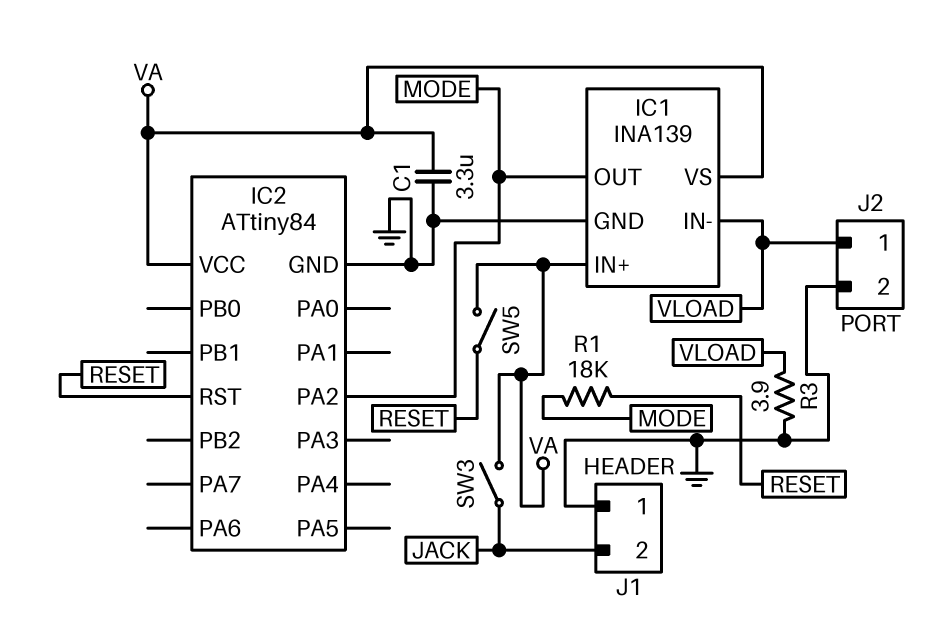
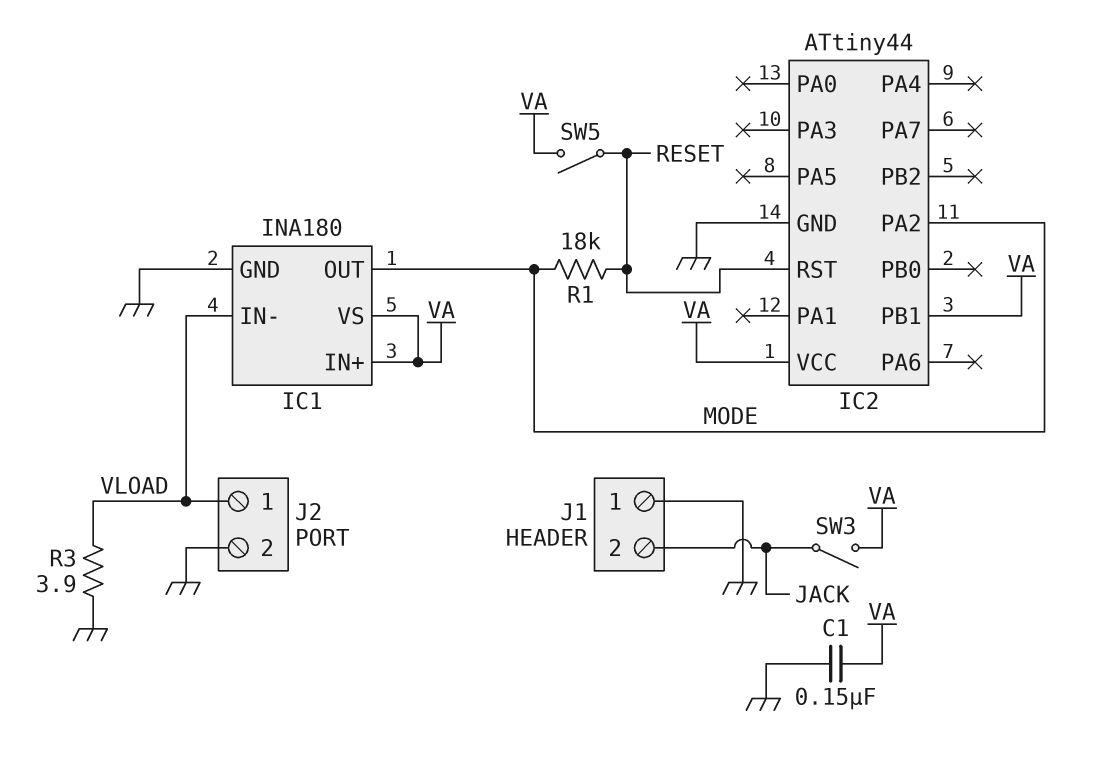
C1: 3.3uF (GND, VA) -> 150nF (GND, VA)
IC1: INA139 -> INA180
IC2: ATtiny84 -> ATtiny44
IC2 pin PB1: none -> VA

